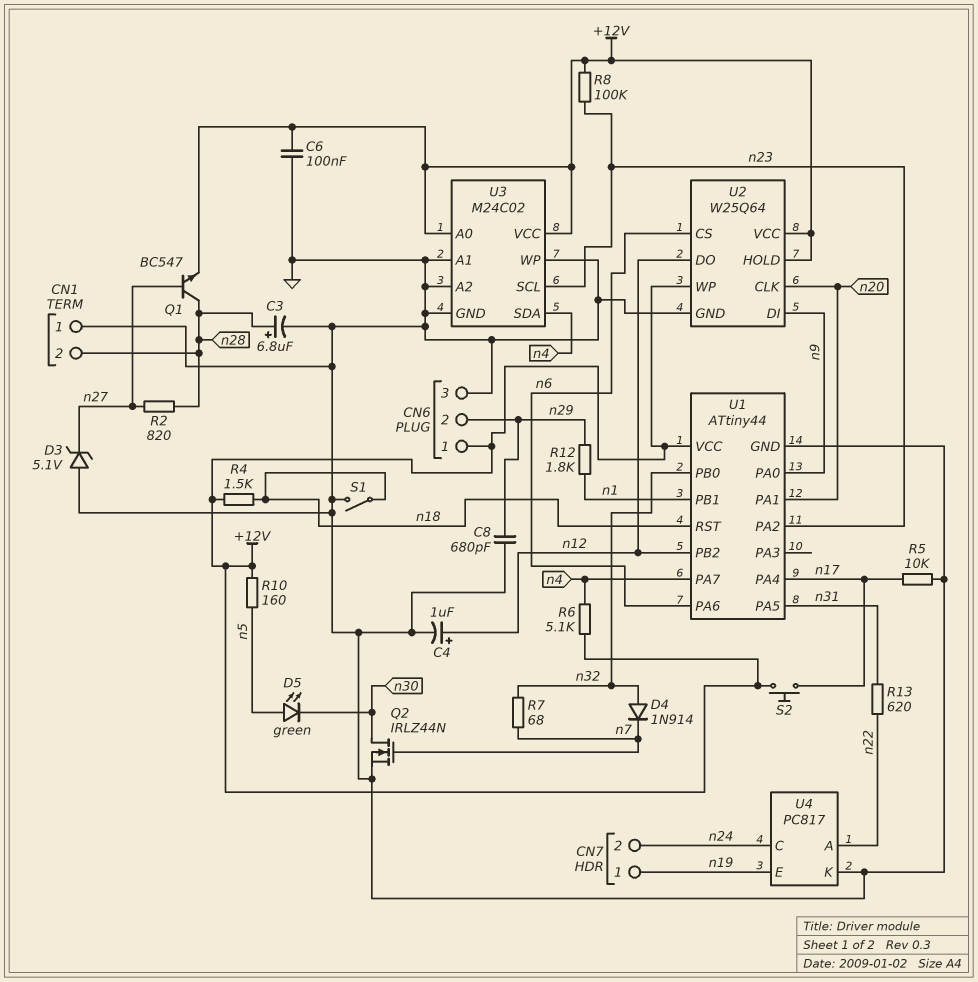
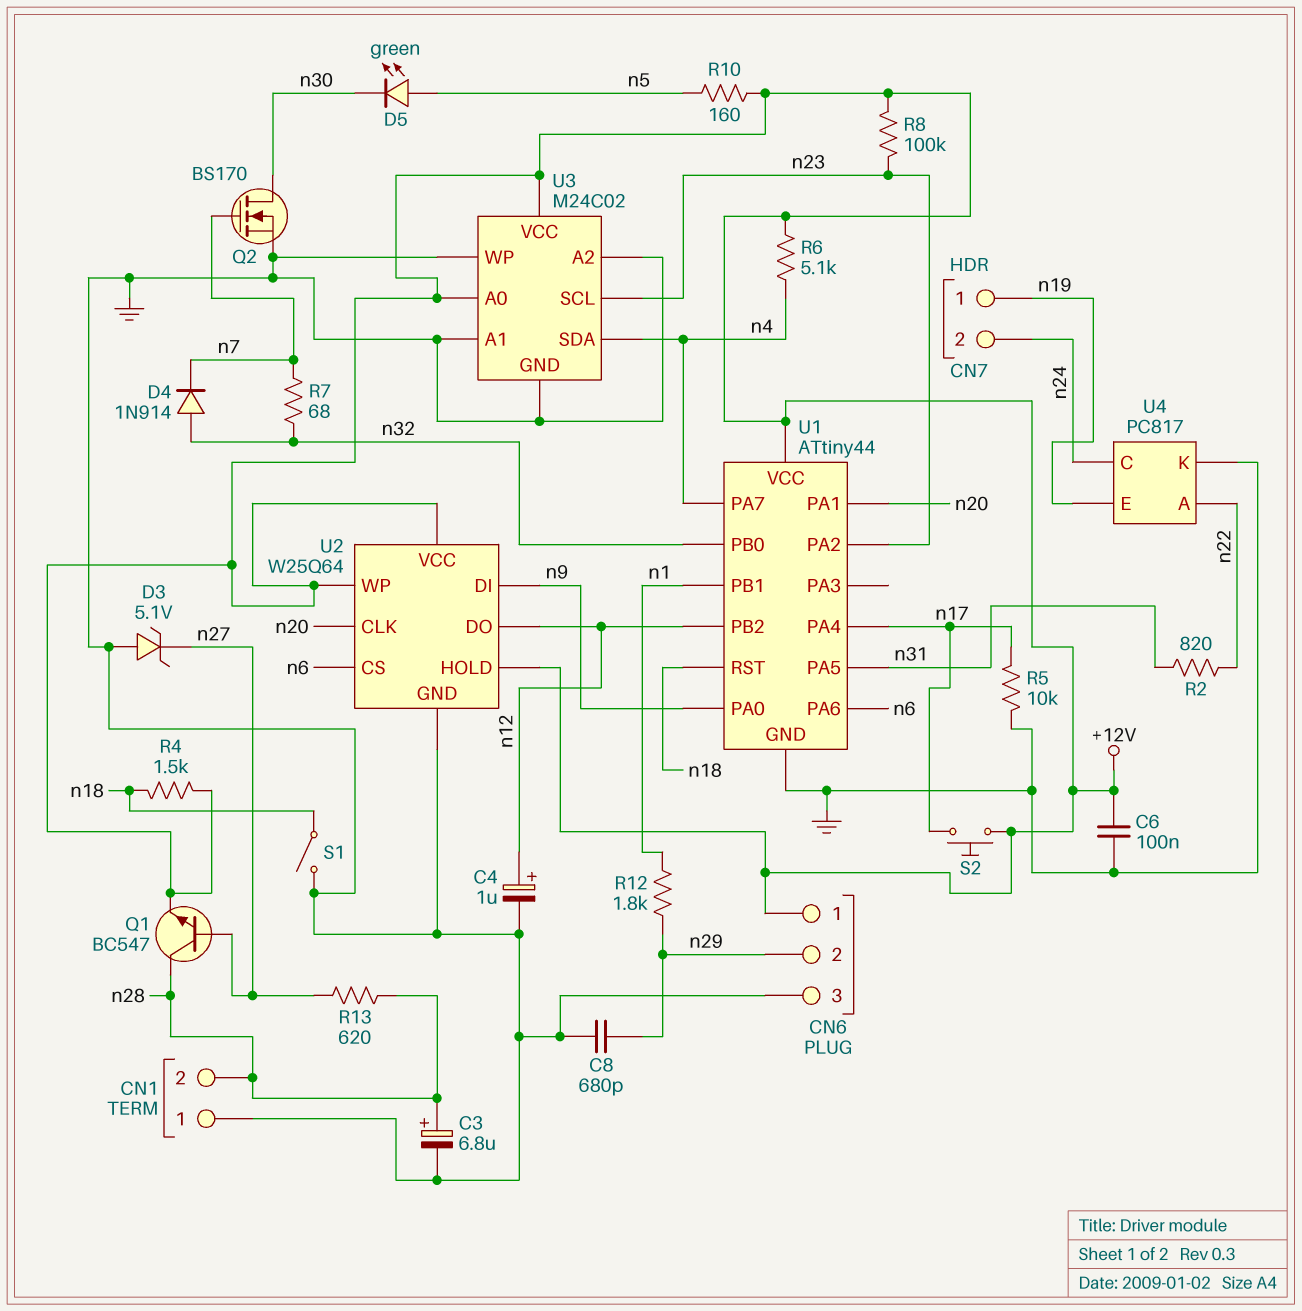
Q2: NMOS IRLZ44N (G n7, D n30, S GND) -> NMOS BS170 (G n7, D n30, S GND)
R2: 820 (n27, n28) -> 820 (n22, n31)
R13: 620 (n22, n31) -> 620 (n27, n28)

